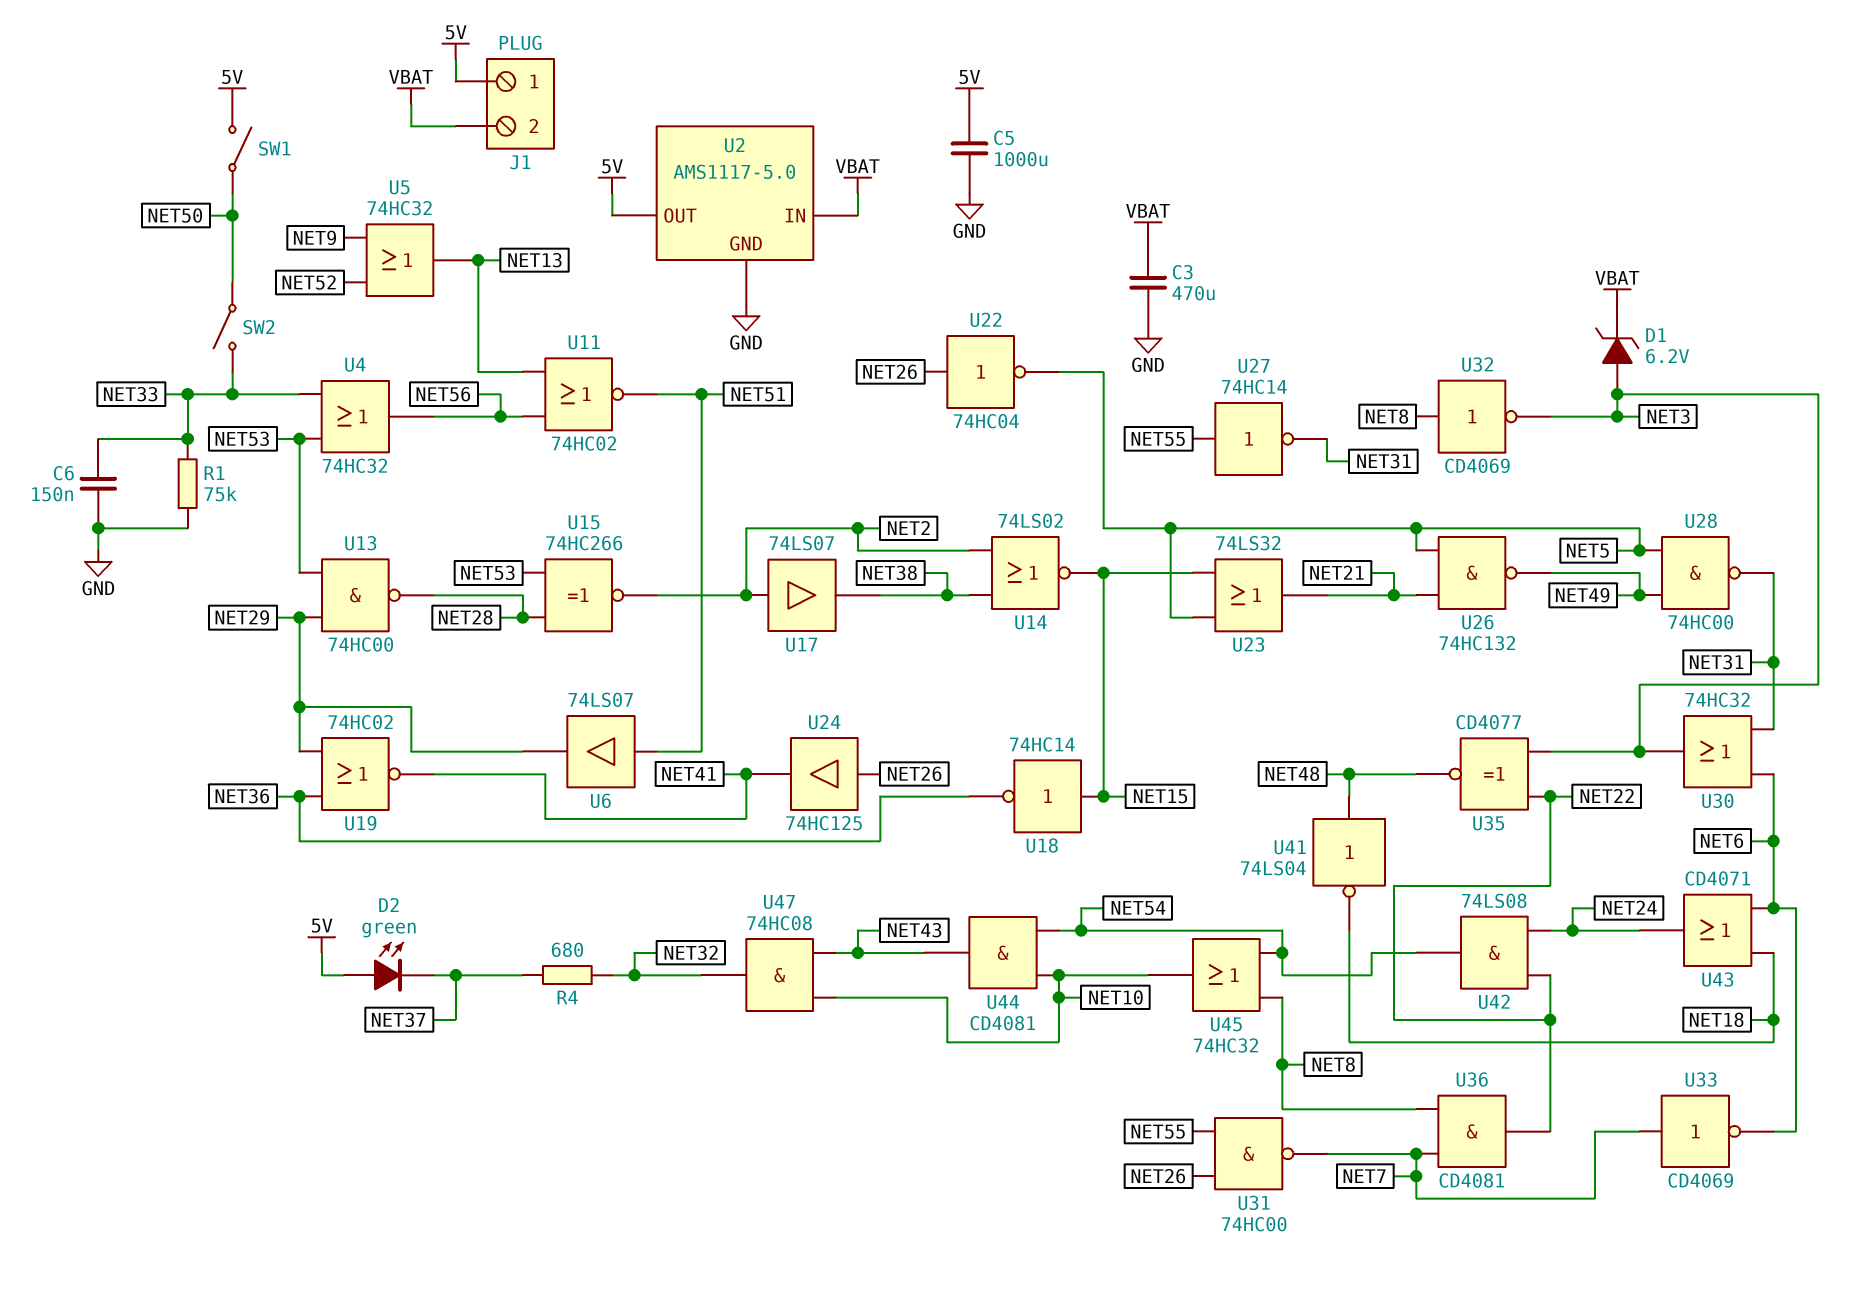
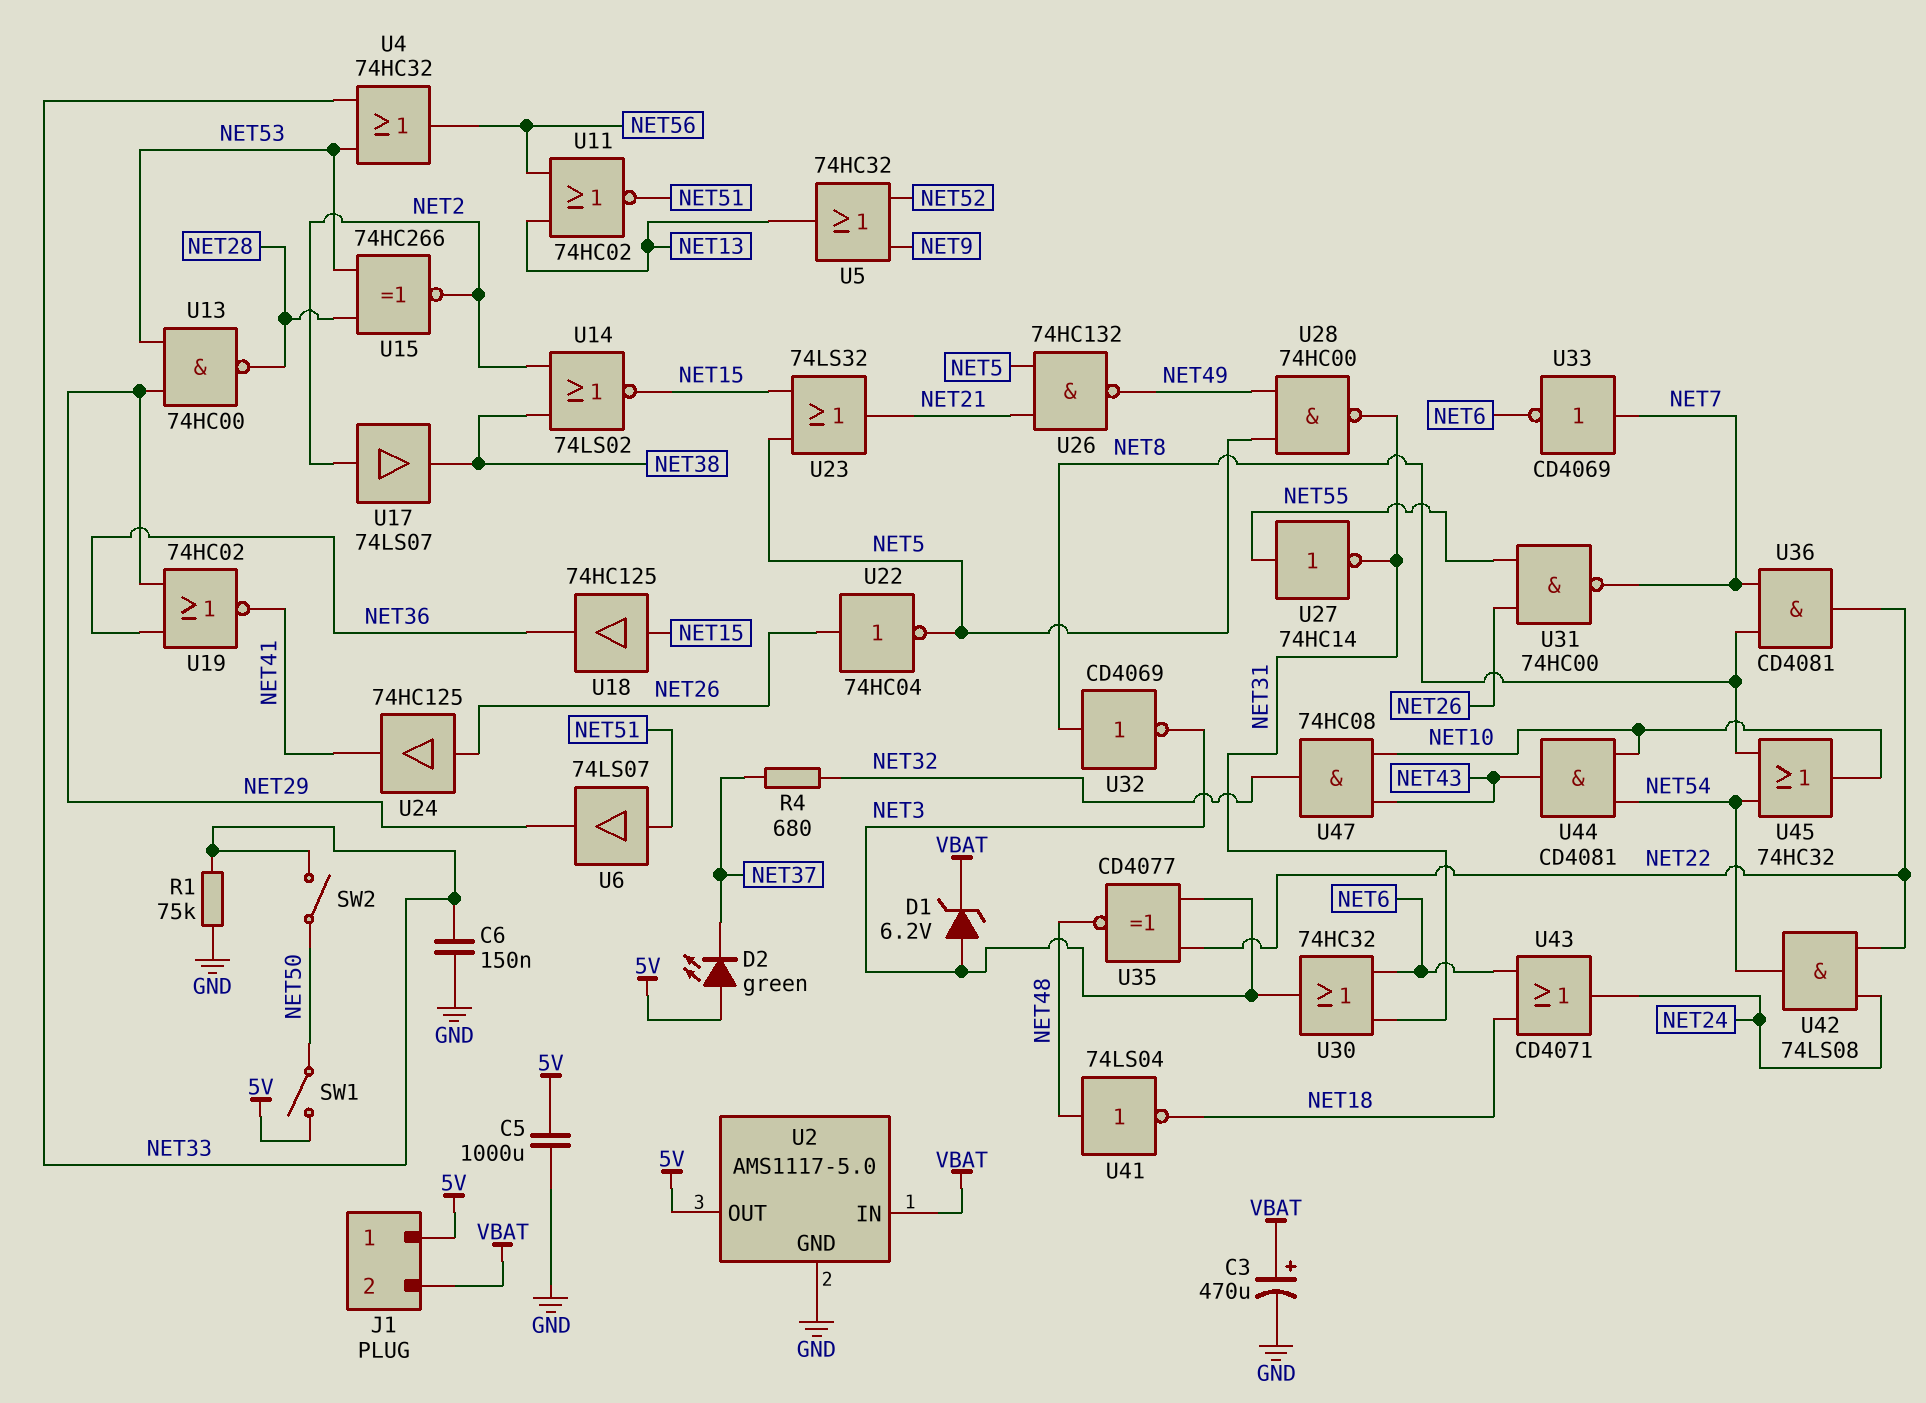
C3: 470uF (GND, VBAT) -> 470uF (plus VBAT, minus GND)
U18: NOT 74HC14 (in NET15, out NET36) -> buffer 74HC125 (in NET15, out NET36)

